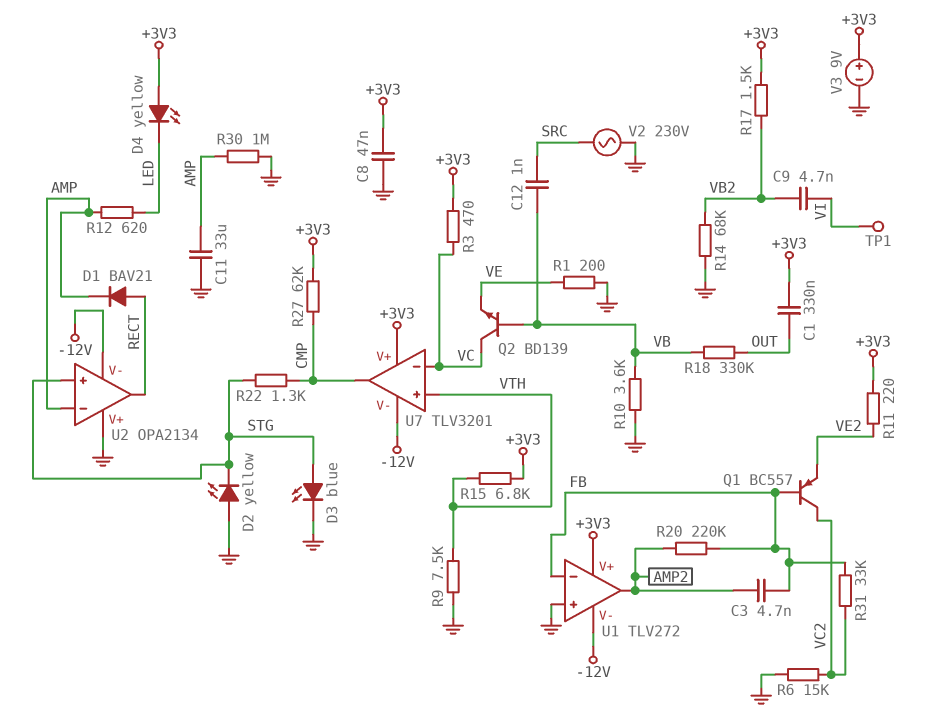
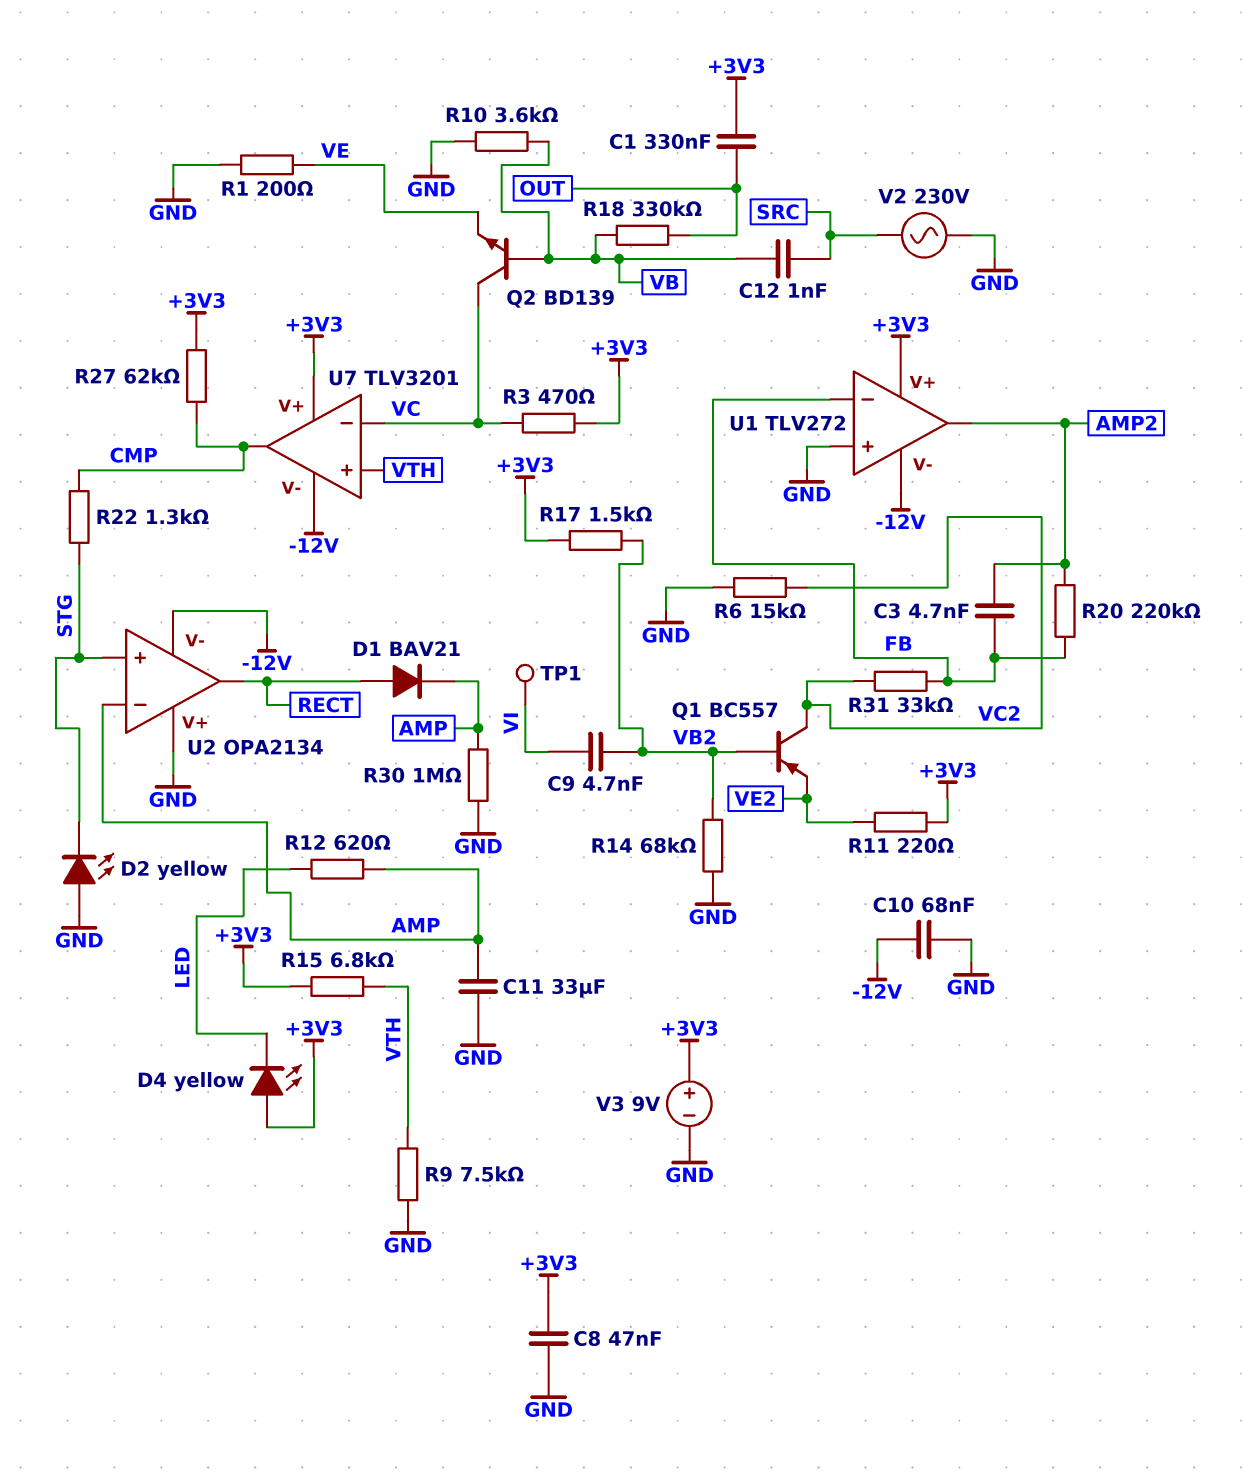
C10: none -> 68nF (-12V, GND)
D3: LED blue (A STG, K GND) -> none
Q1: PNP BC557 (B FB, C VC2, E VE2) -> PNP BC557 (B VB2, C VC2, E VE2)

